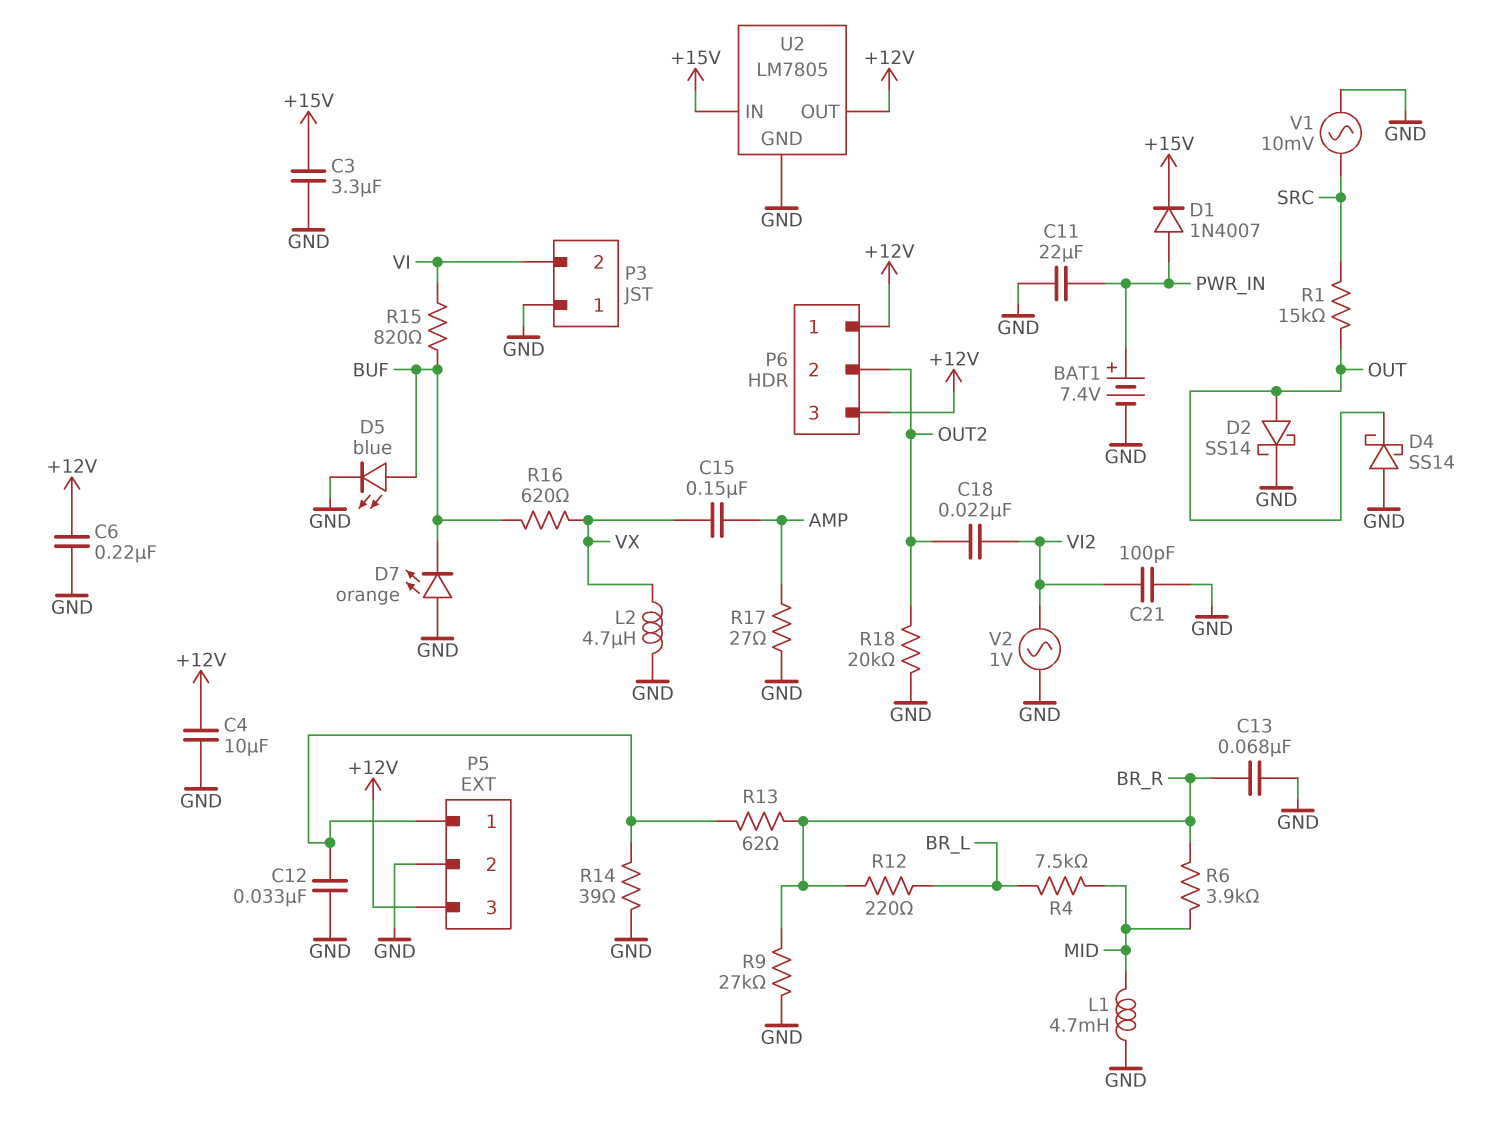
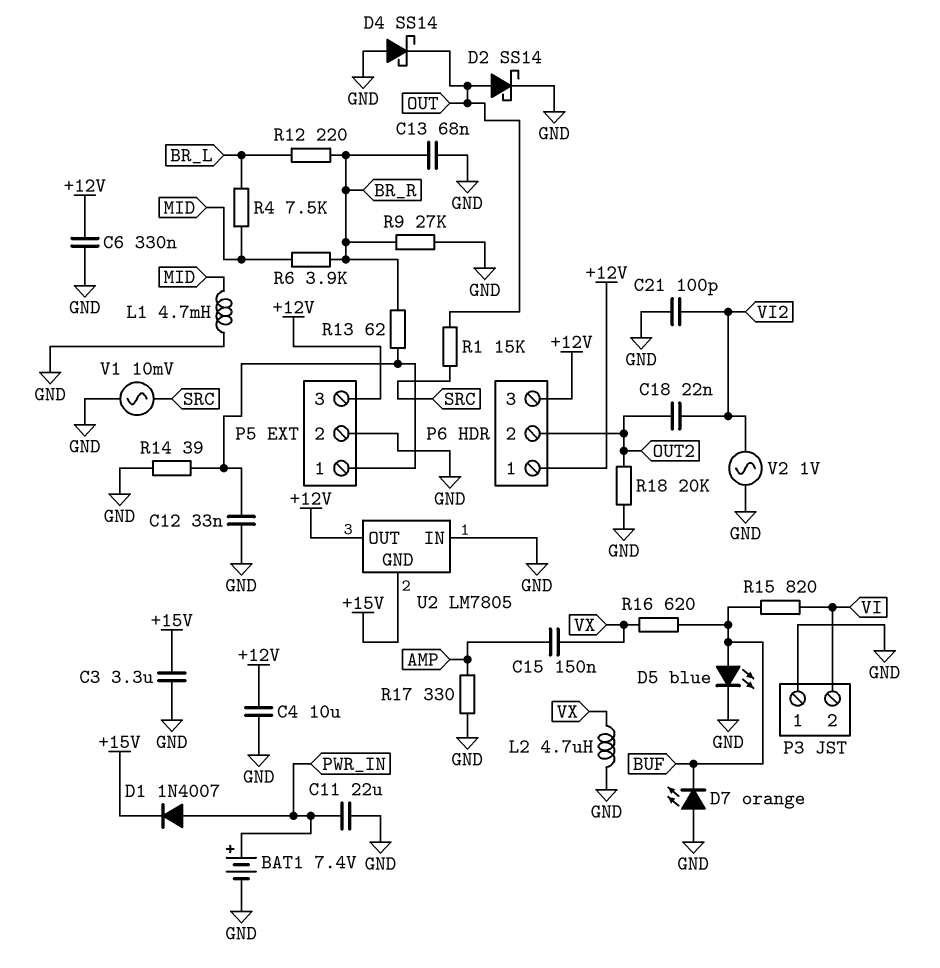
C6: 220nF (+12V, GND) -> 330nF (+12V, GND)
R17: 27 (AMP, GND) -> 330 (AMP, GND)
U2 pin GND: GND -> +15V
U2 pin IN: +15V -> GND

